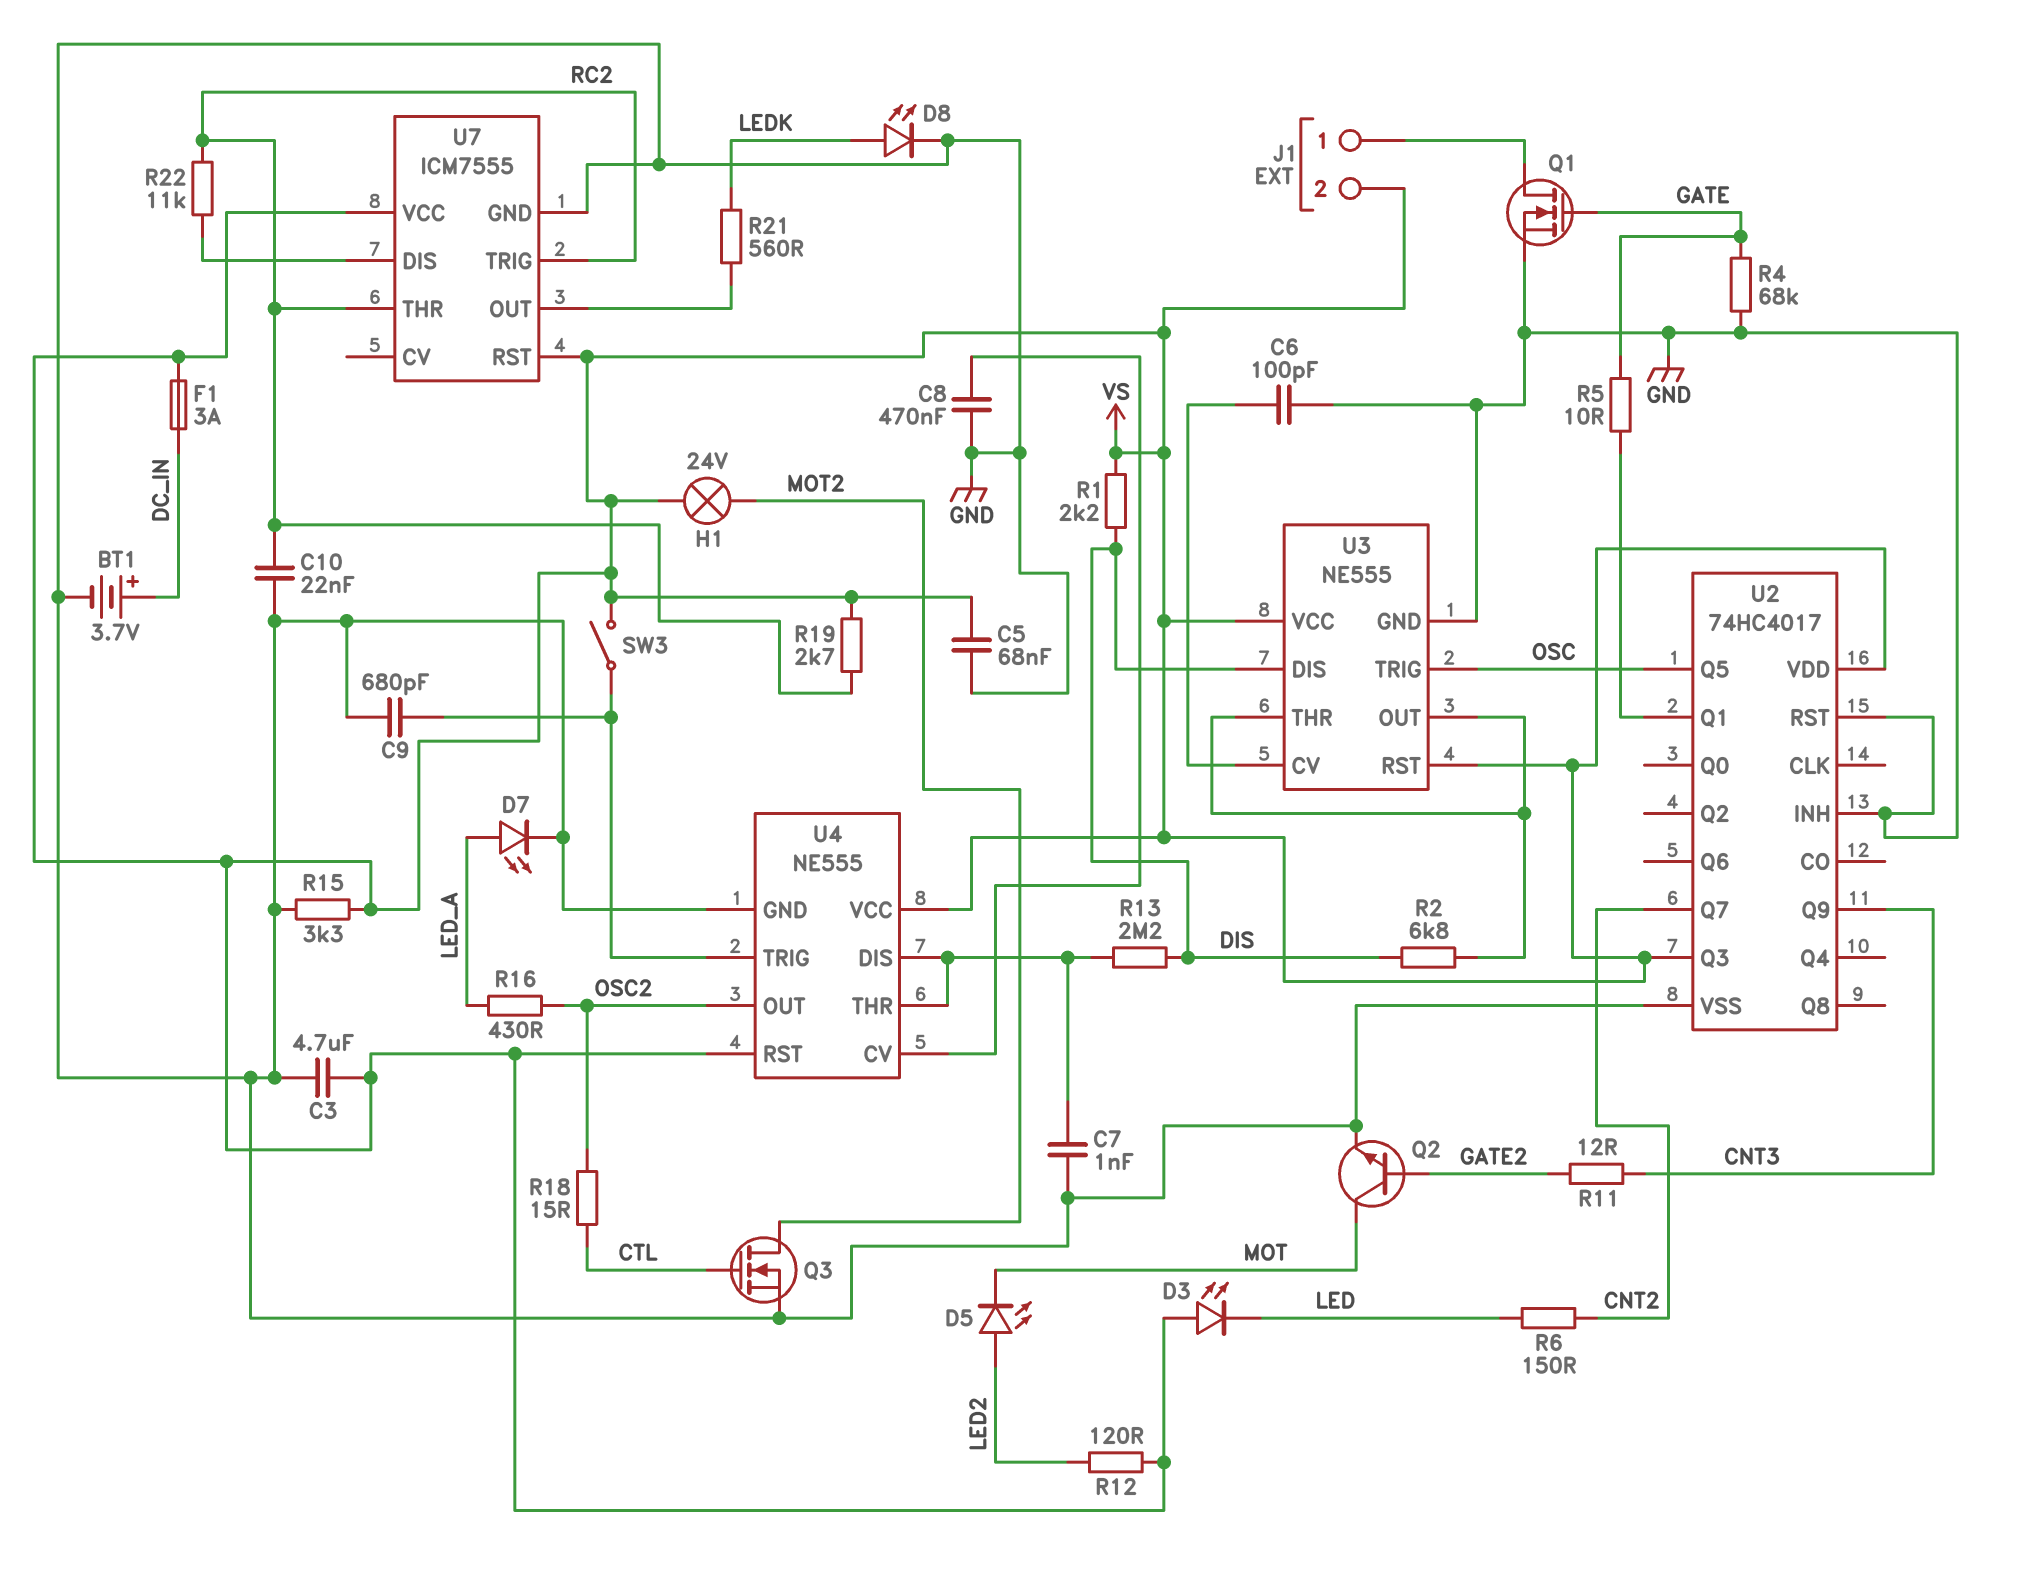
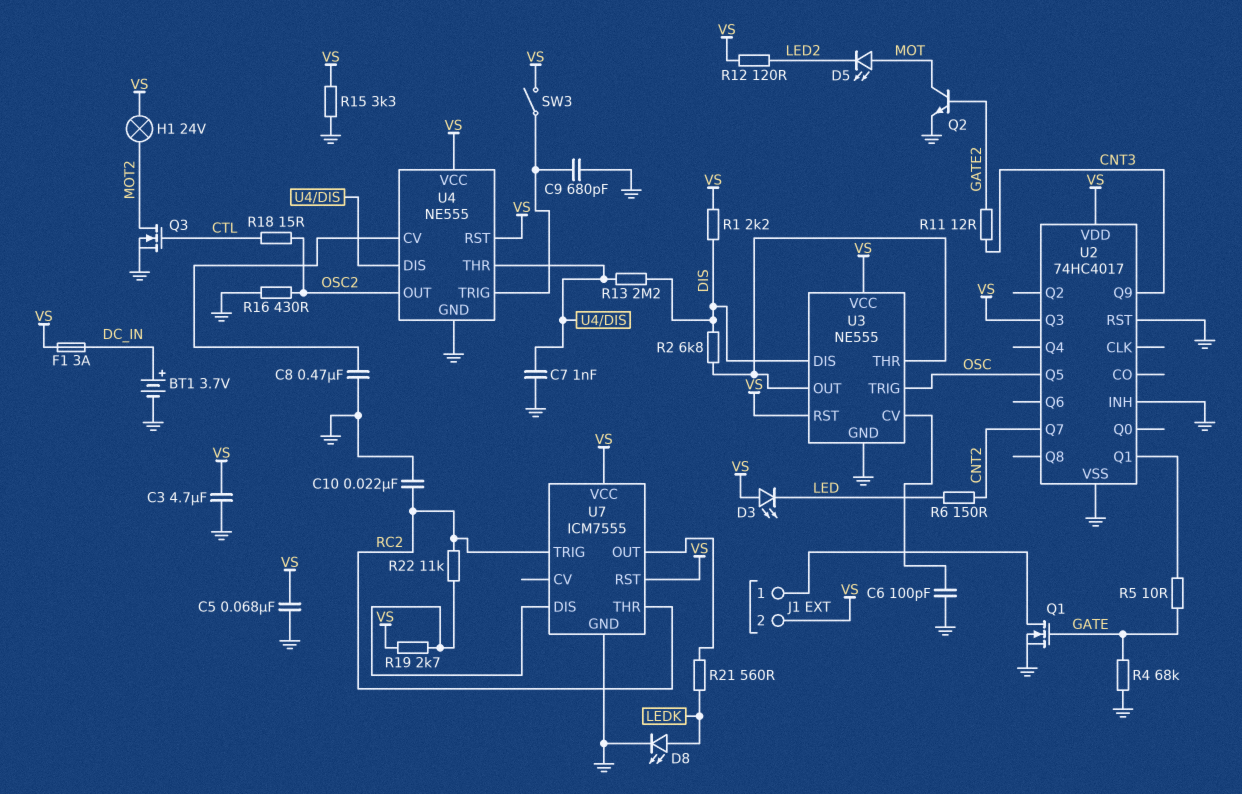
D5: LED (A LED2, K MOT) -> LED (A MOT, K LED2)
D7: LED (A LED_A, K GND) -> none
R16: 430 (LED_A, OSC2) -> 430 (GND, OSC2)
R19: 2.7k (RC2, VS) -> 2.7k (U7/DIS, VS)

